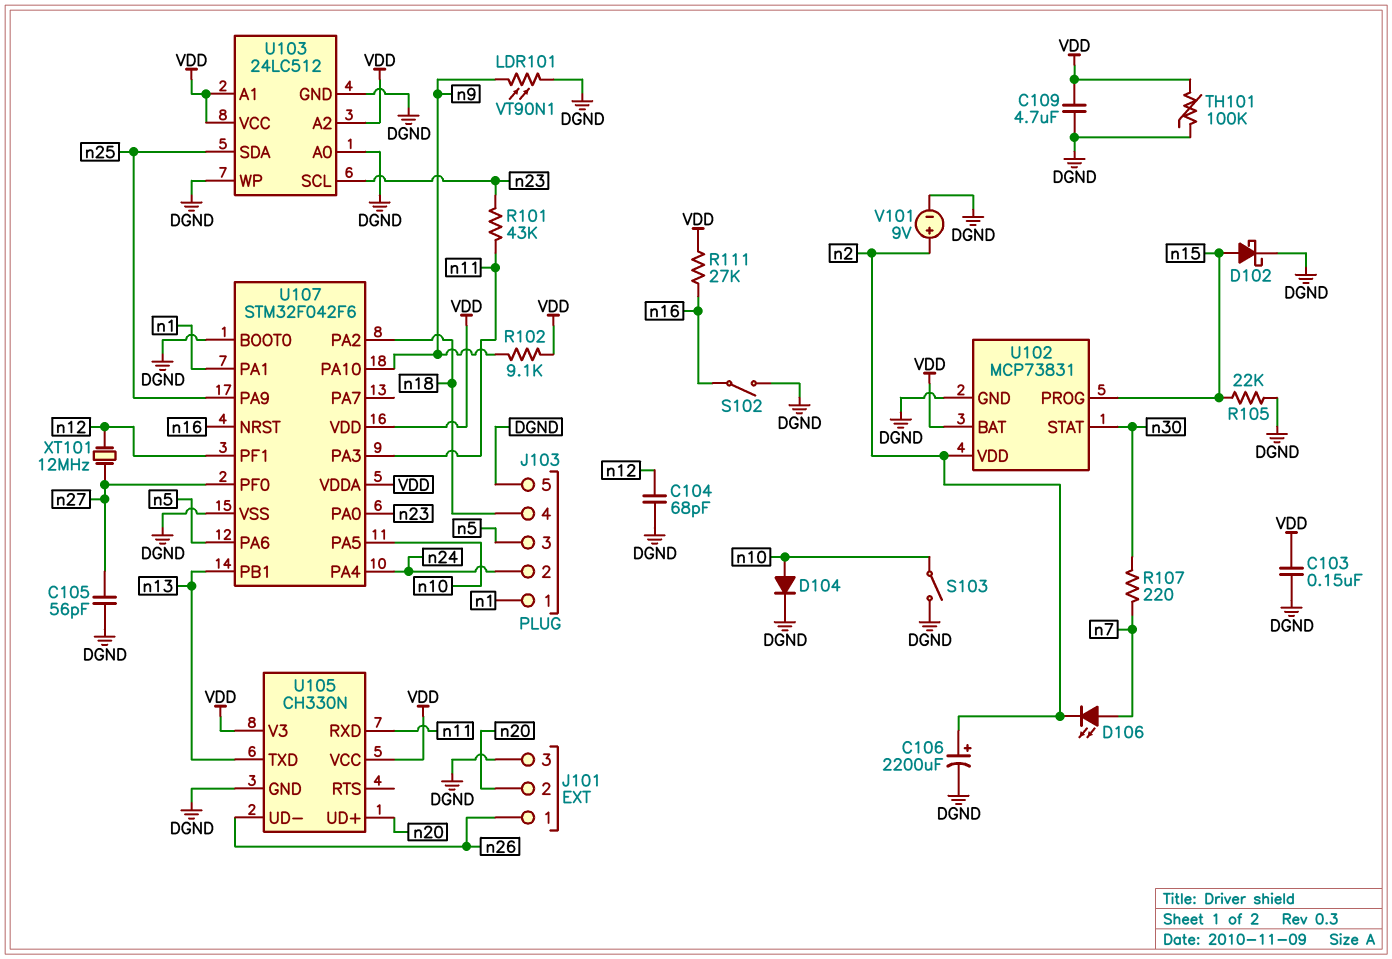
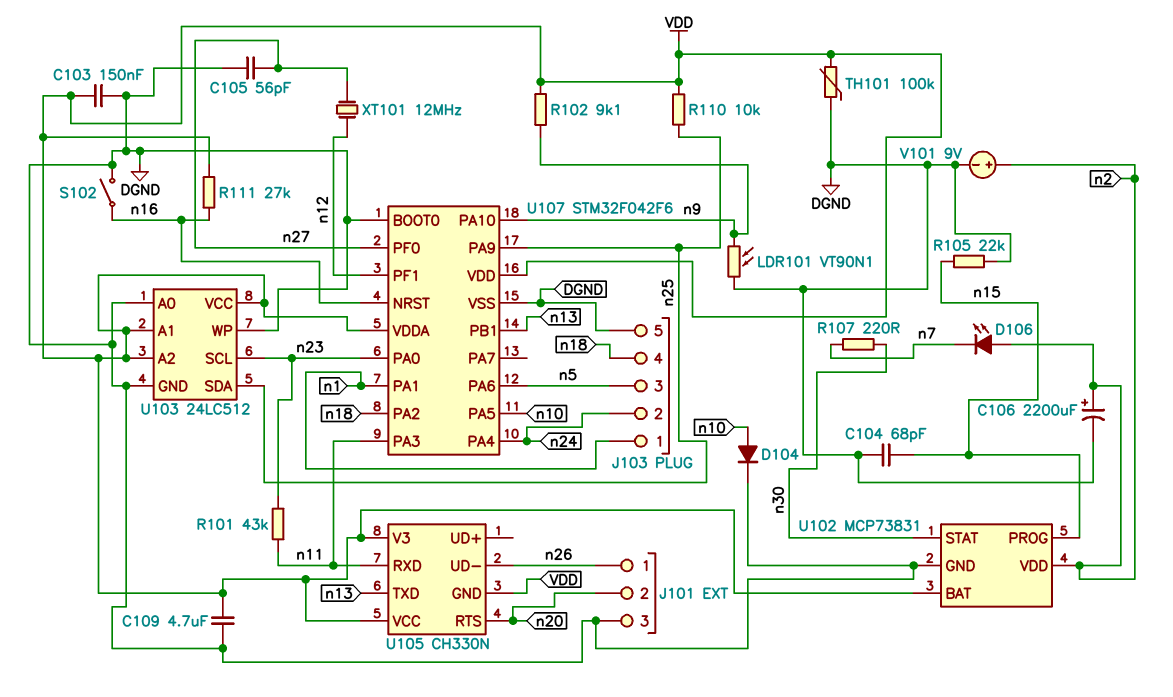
C104: 68pF (DGND, n12) -> 68pF (DGND, n15)
D102: schottky (A n15, K DGND) -> none
D106: LED (A n7, K n2) -> LED (A n2, K n7)
R110: none -> 10k (VDD, n25)
S103: switch (DGND, n10) -> none
U105 pin GND: DGND -> VDD
U105 pin RTS: none -> n20
U105 pin UD+: n20 -> none

